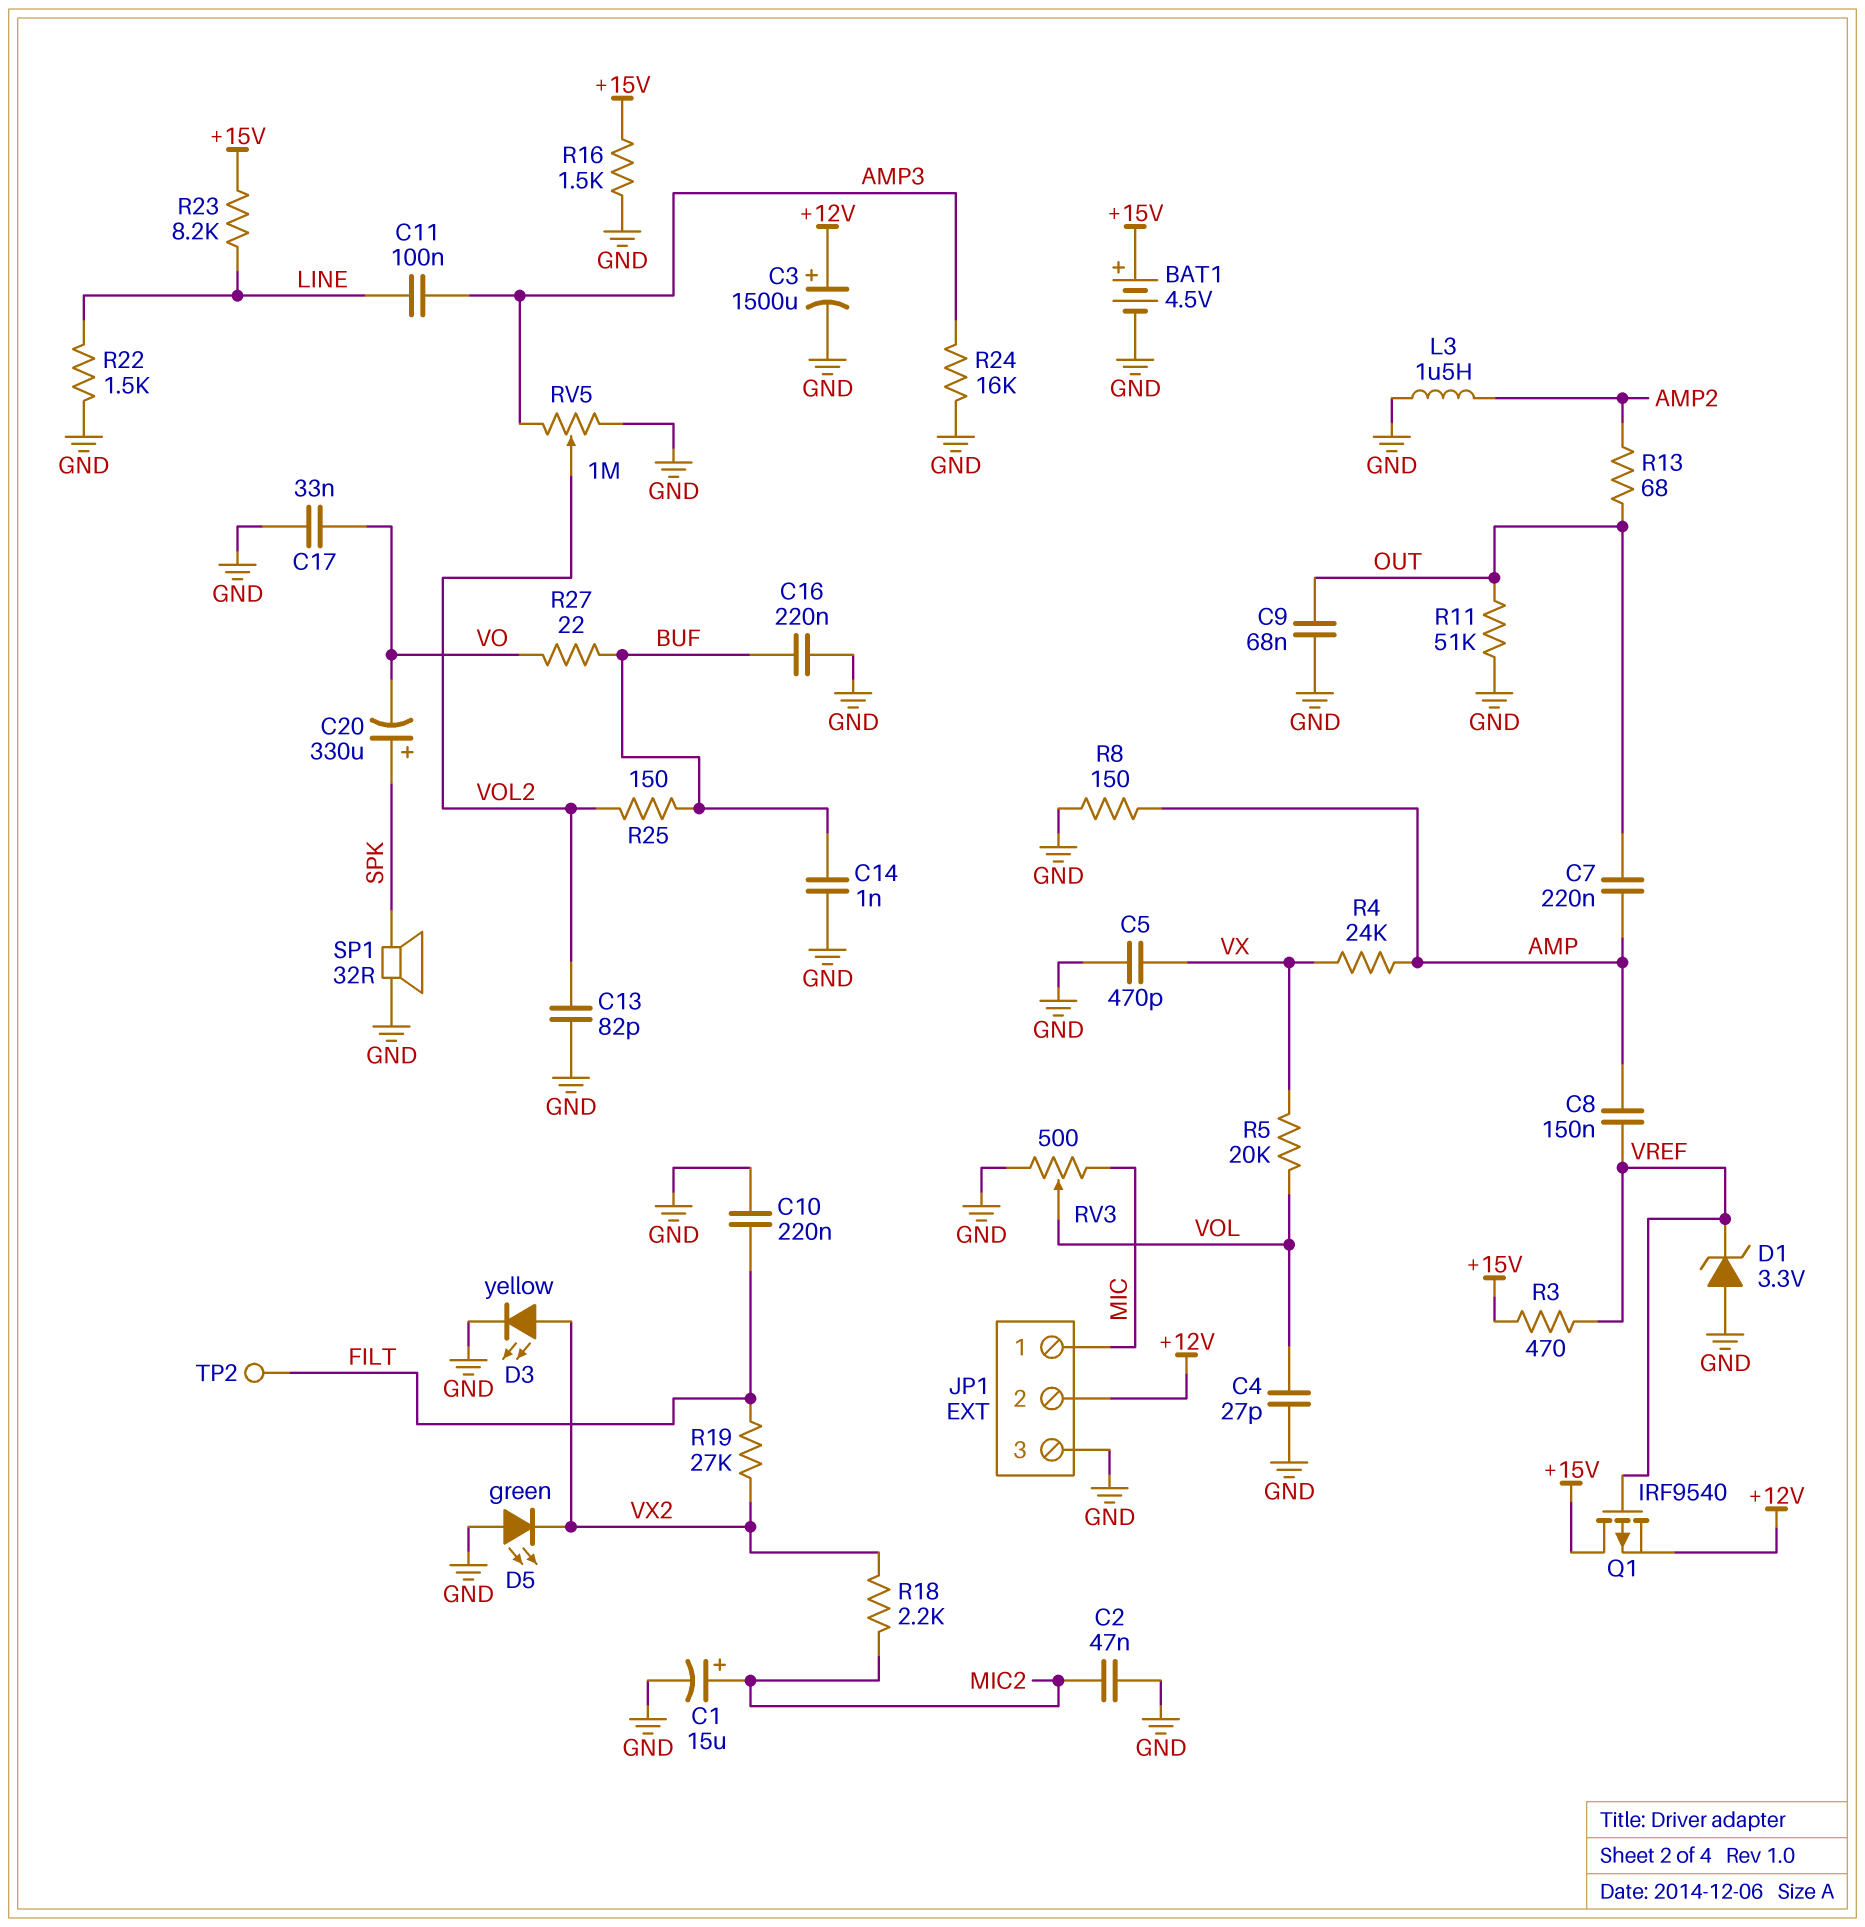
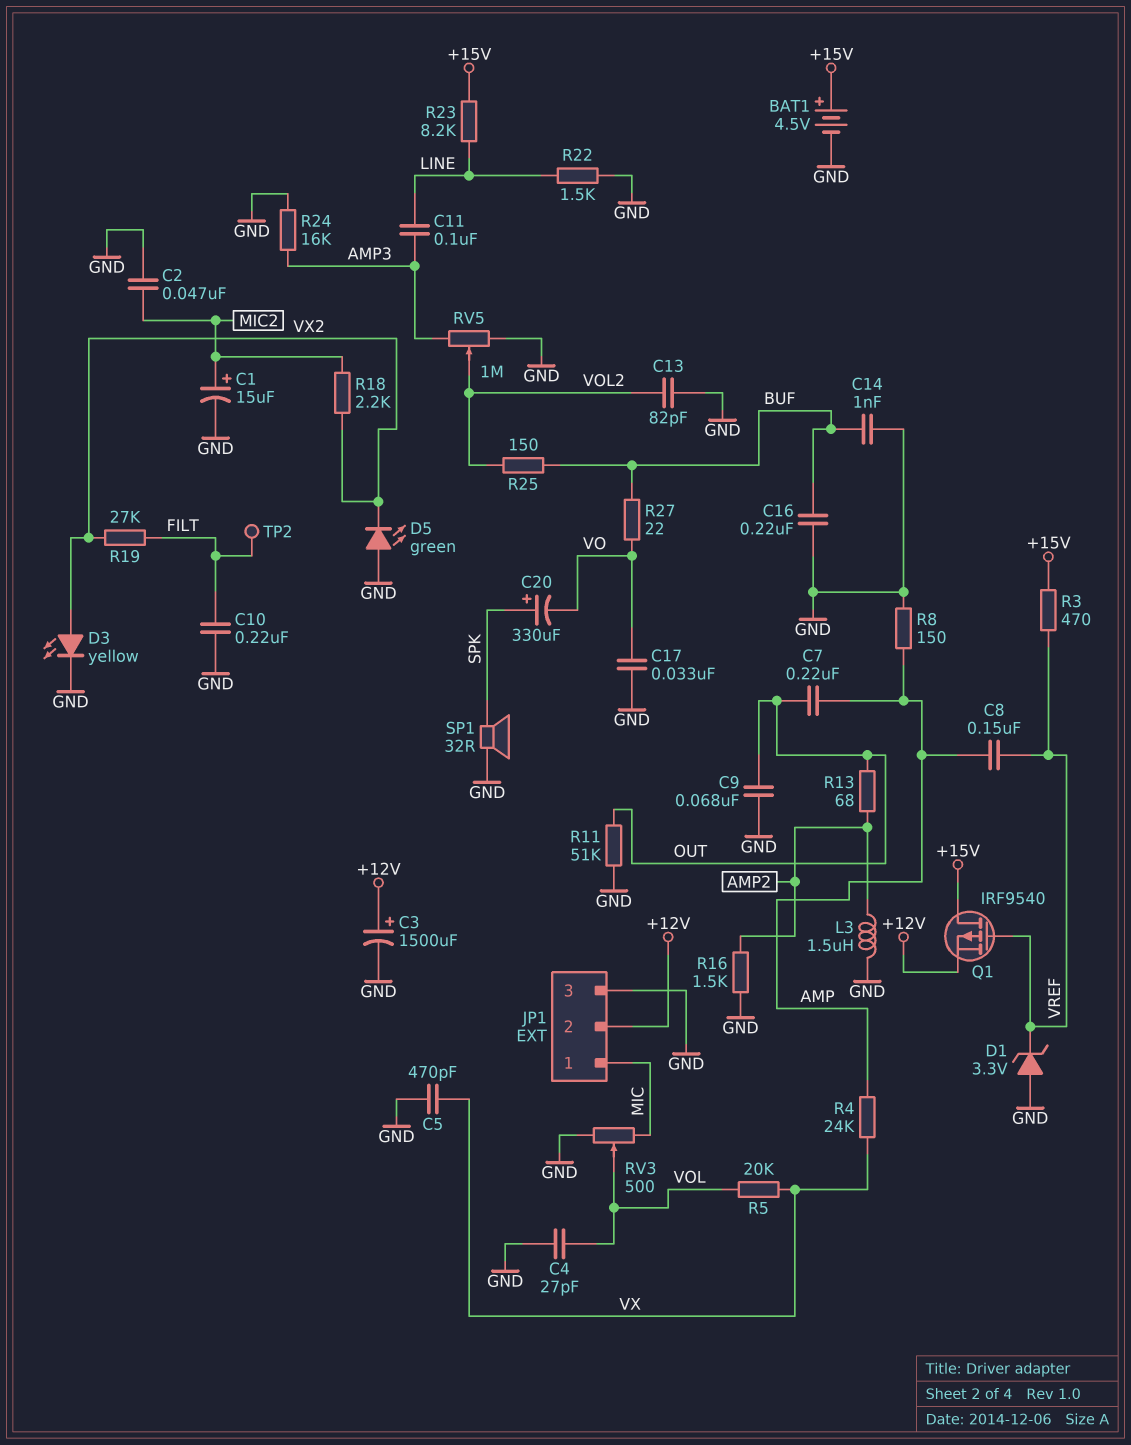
R16: 1.5k (+15V, GND) -> 1.5k (AMP2, GND)

